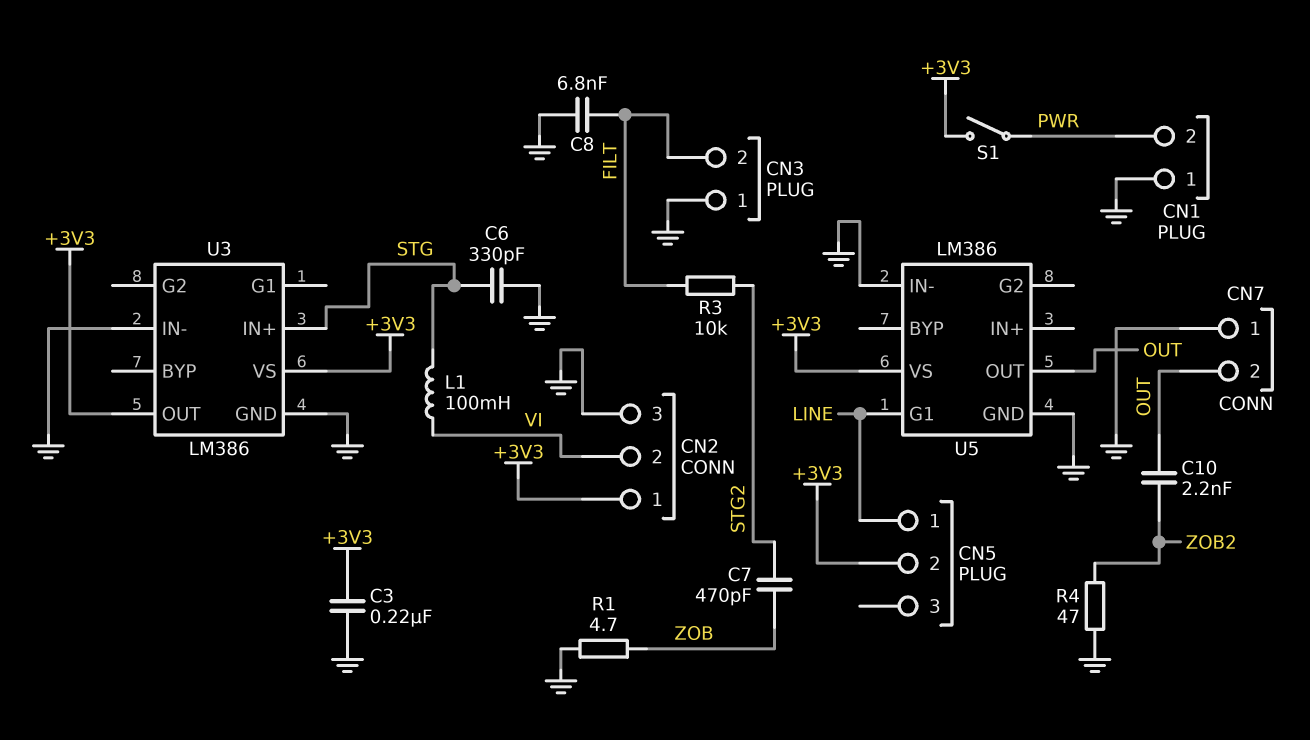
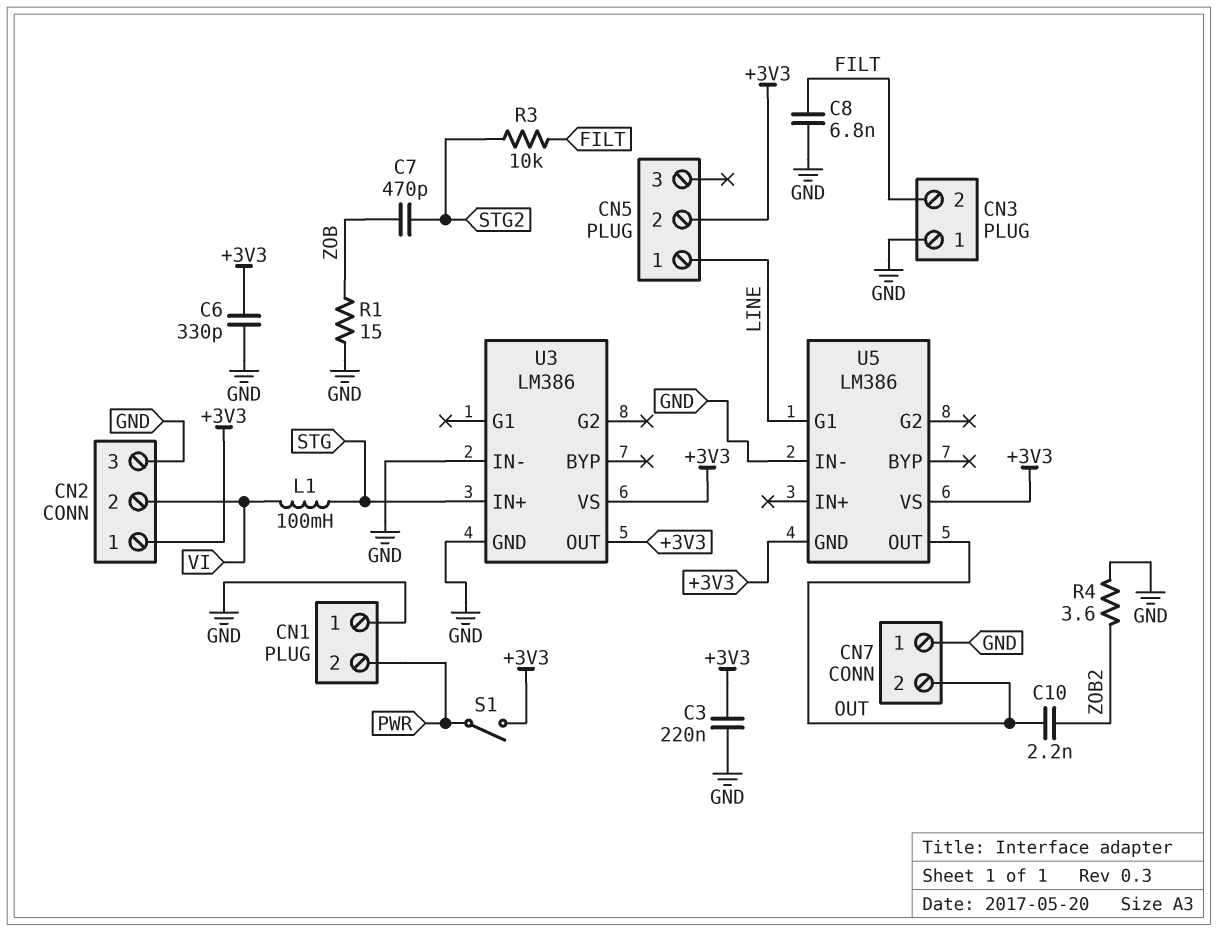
C6: 330pF (GND, STG) -> 330pF (+3V3, GND)
R1: 4.7 (GND, ZOB) -> 15 (GND, ZOB)
R4: 47 (GND, ZOB2) -> 3.6 (GND, ZOB2)
U5 pin GND: GND -> +3V3

